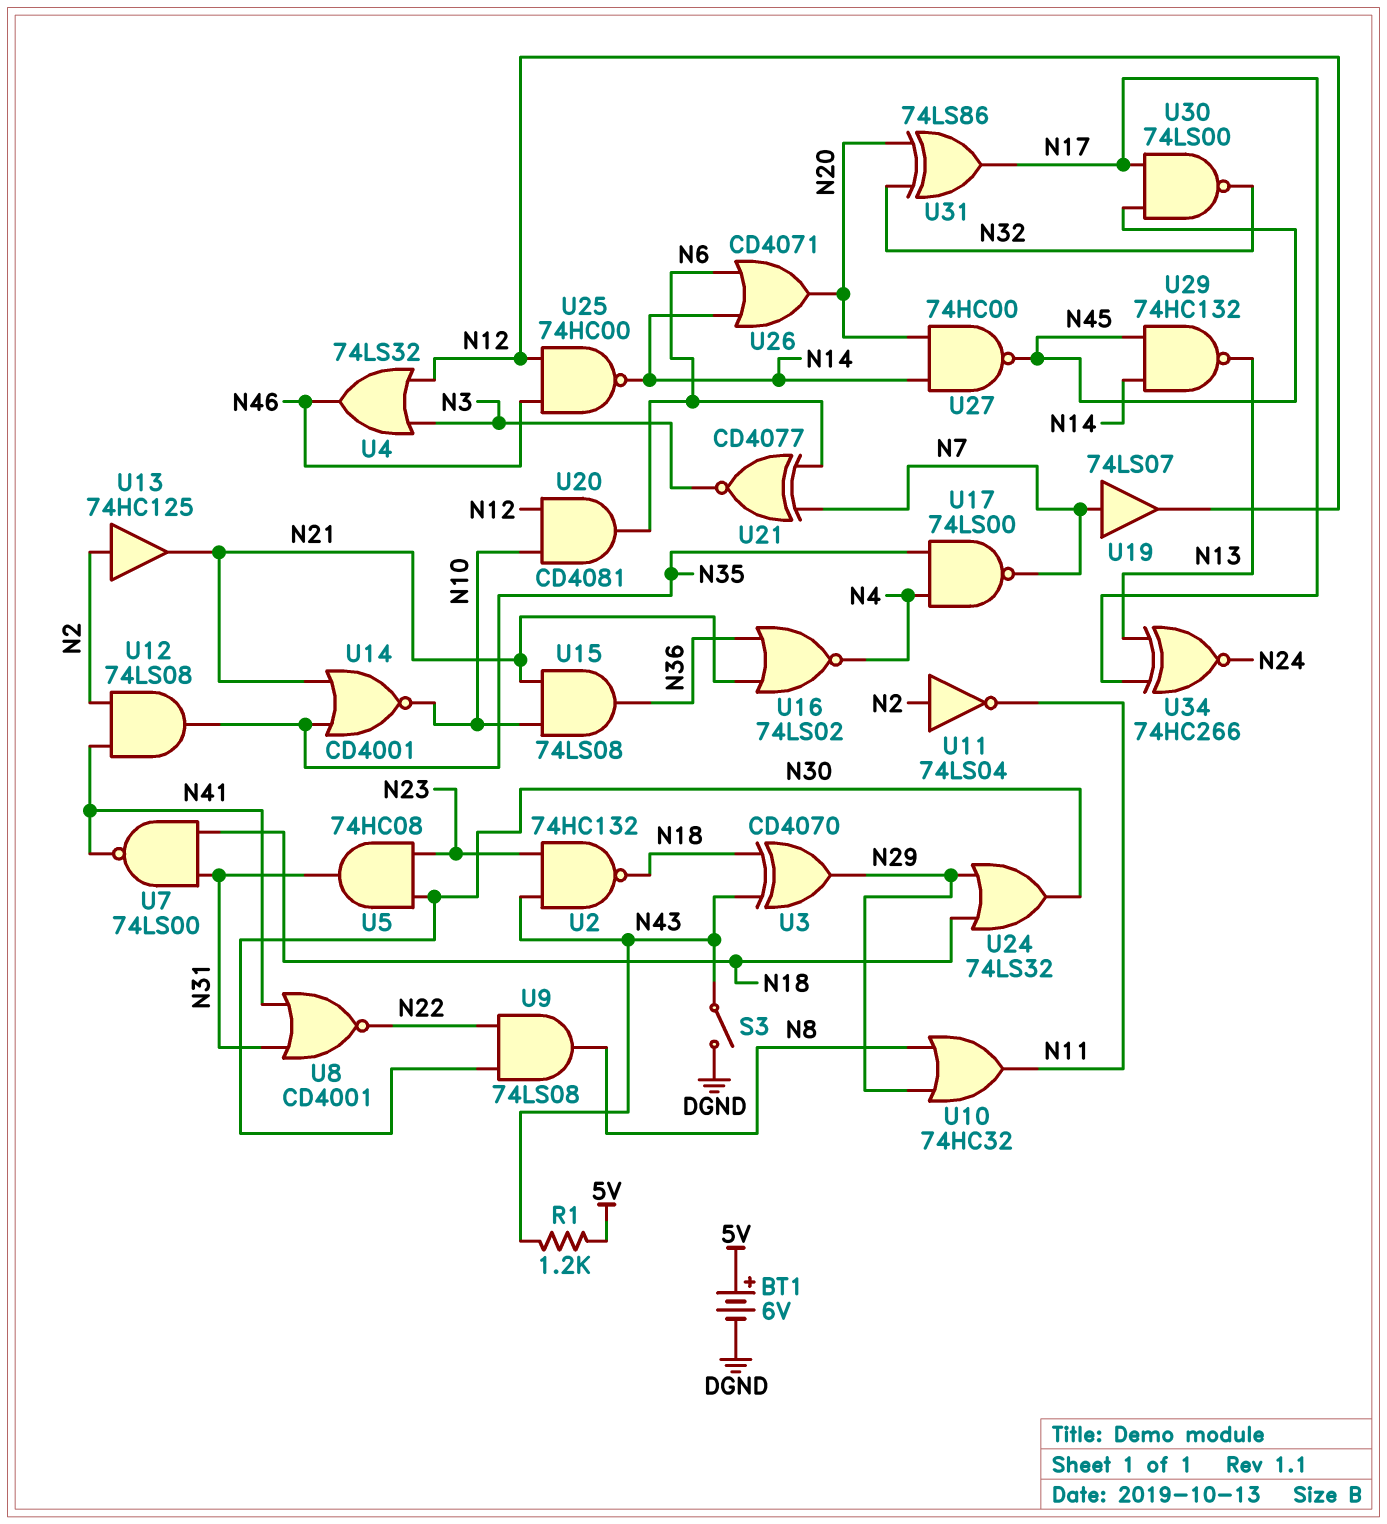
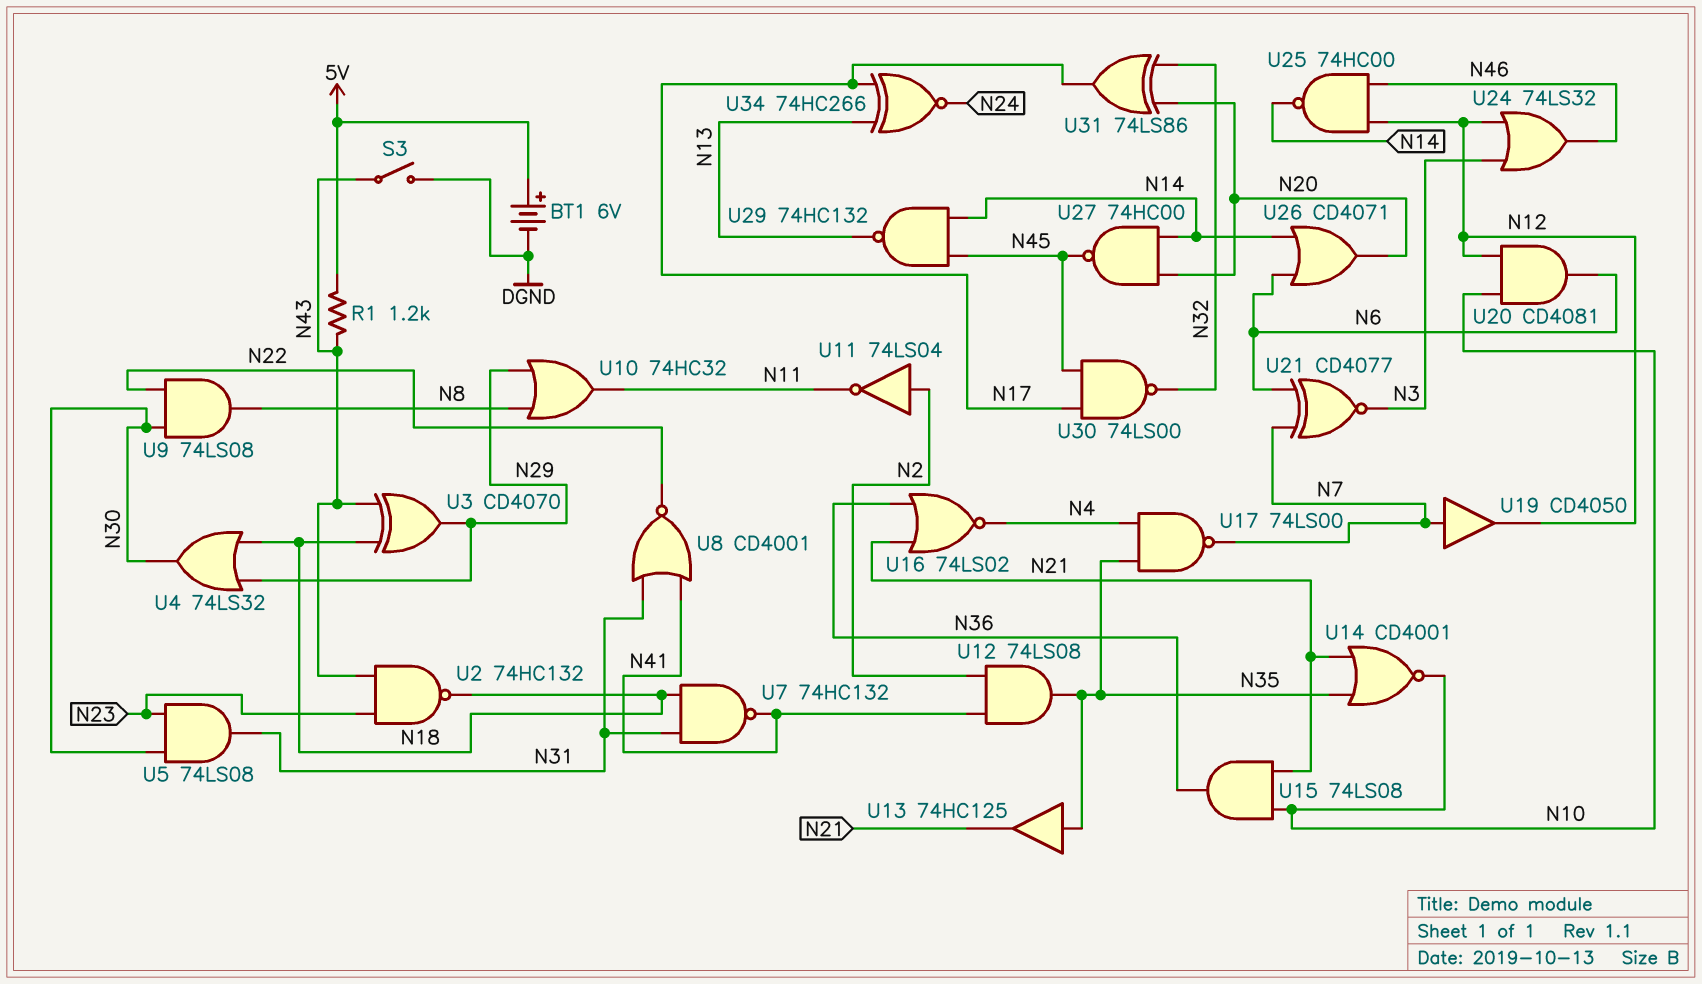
U4: OR 74LS32 (in N3, in N12, out N46) -> OR 74LS32 (in N18, in N29, out N30)
U5: AND 74HC08 (in N23, in N30, out N31) -> AND 74LS08 (in N23, in N30, out N31)
U7: NAND 74LS00 (in N18, in N31, out N41) -> NAND 74HC132 (in N18, in N31, out N41)
U13: buffer 74HC125 (in N2, out N21) -> buffer 74HC125 (in N35, out N21)
U19: buffer 74LS07 (in N7, out N12) -> buffer CD4050 (in N7, out N12)
U24: OR 74LS32 (in N18, in N29, out N30) -> OR 74LS32 (in N3, in N12, out N46)

